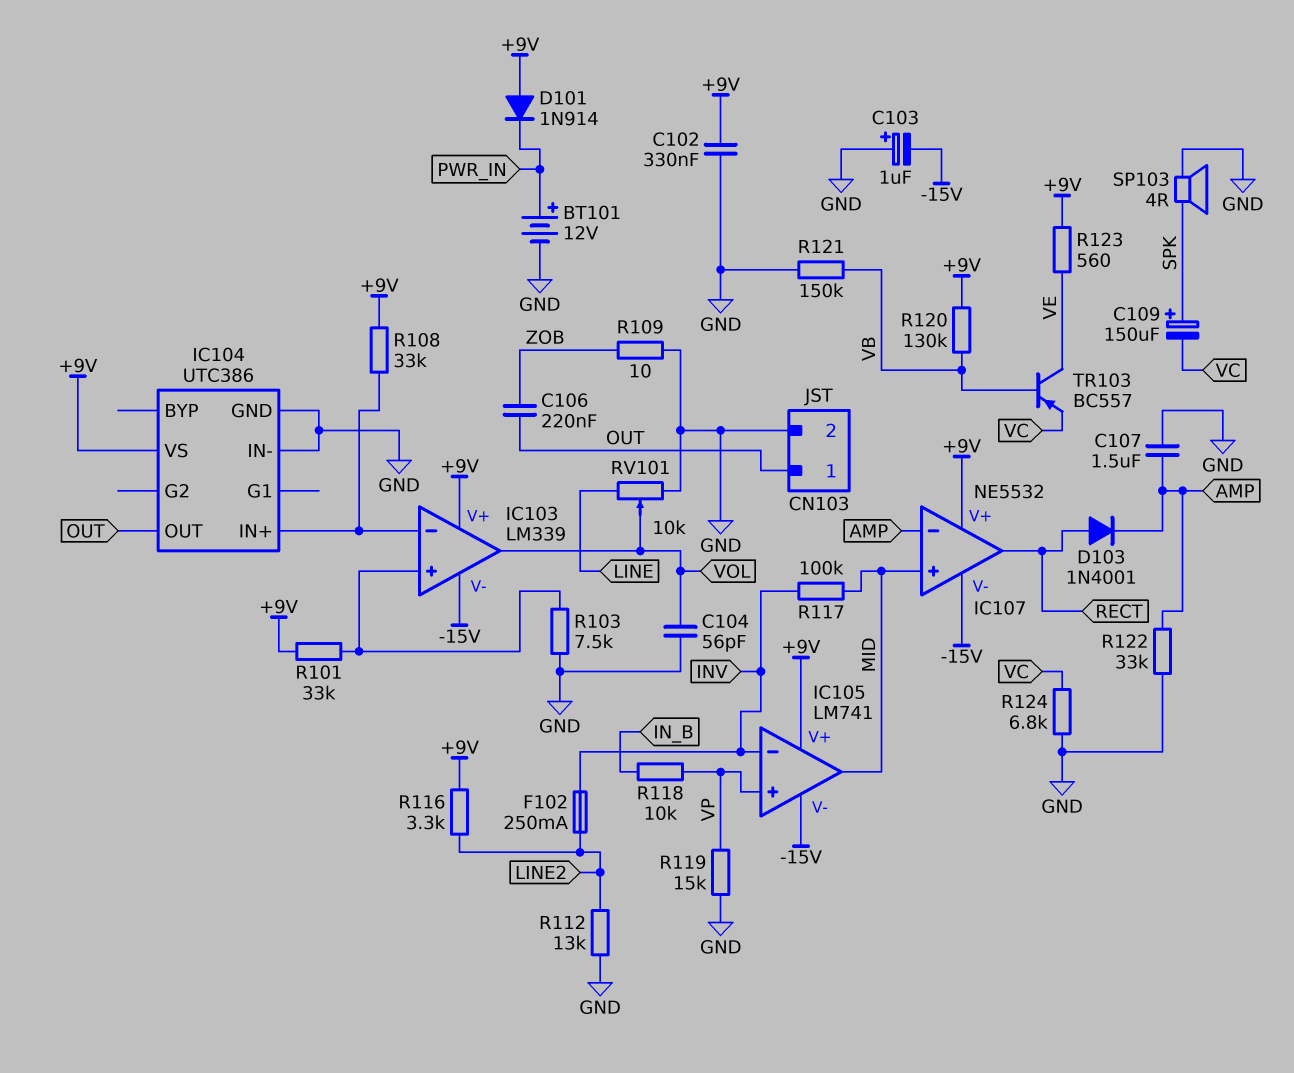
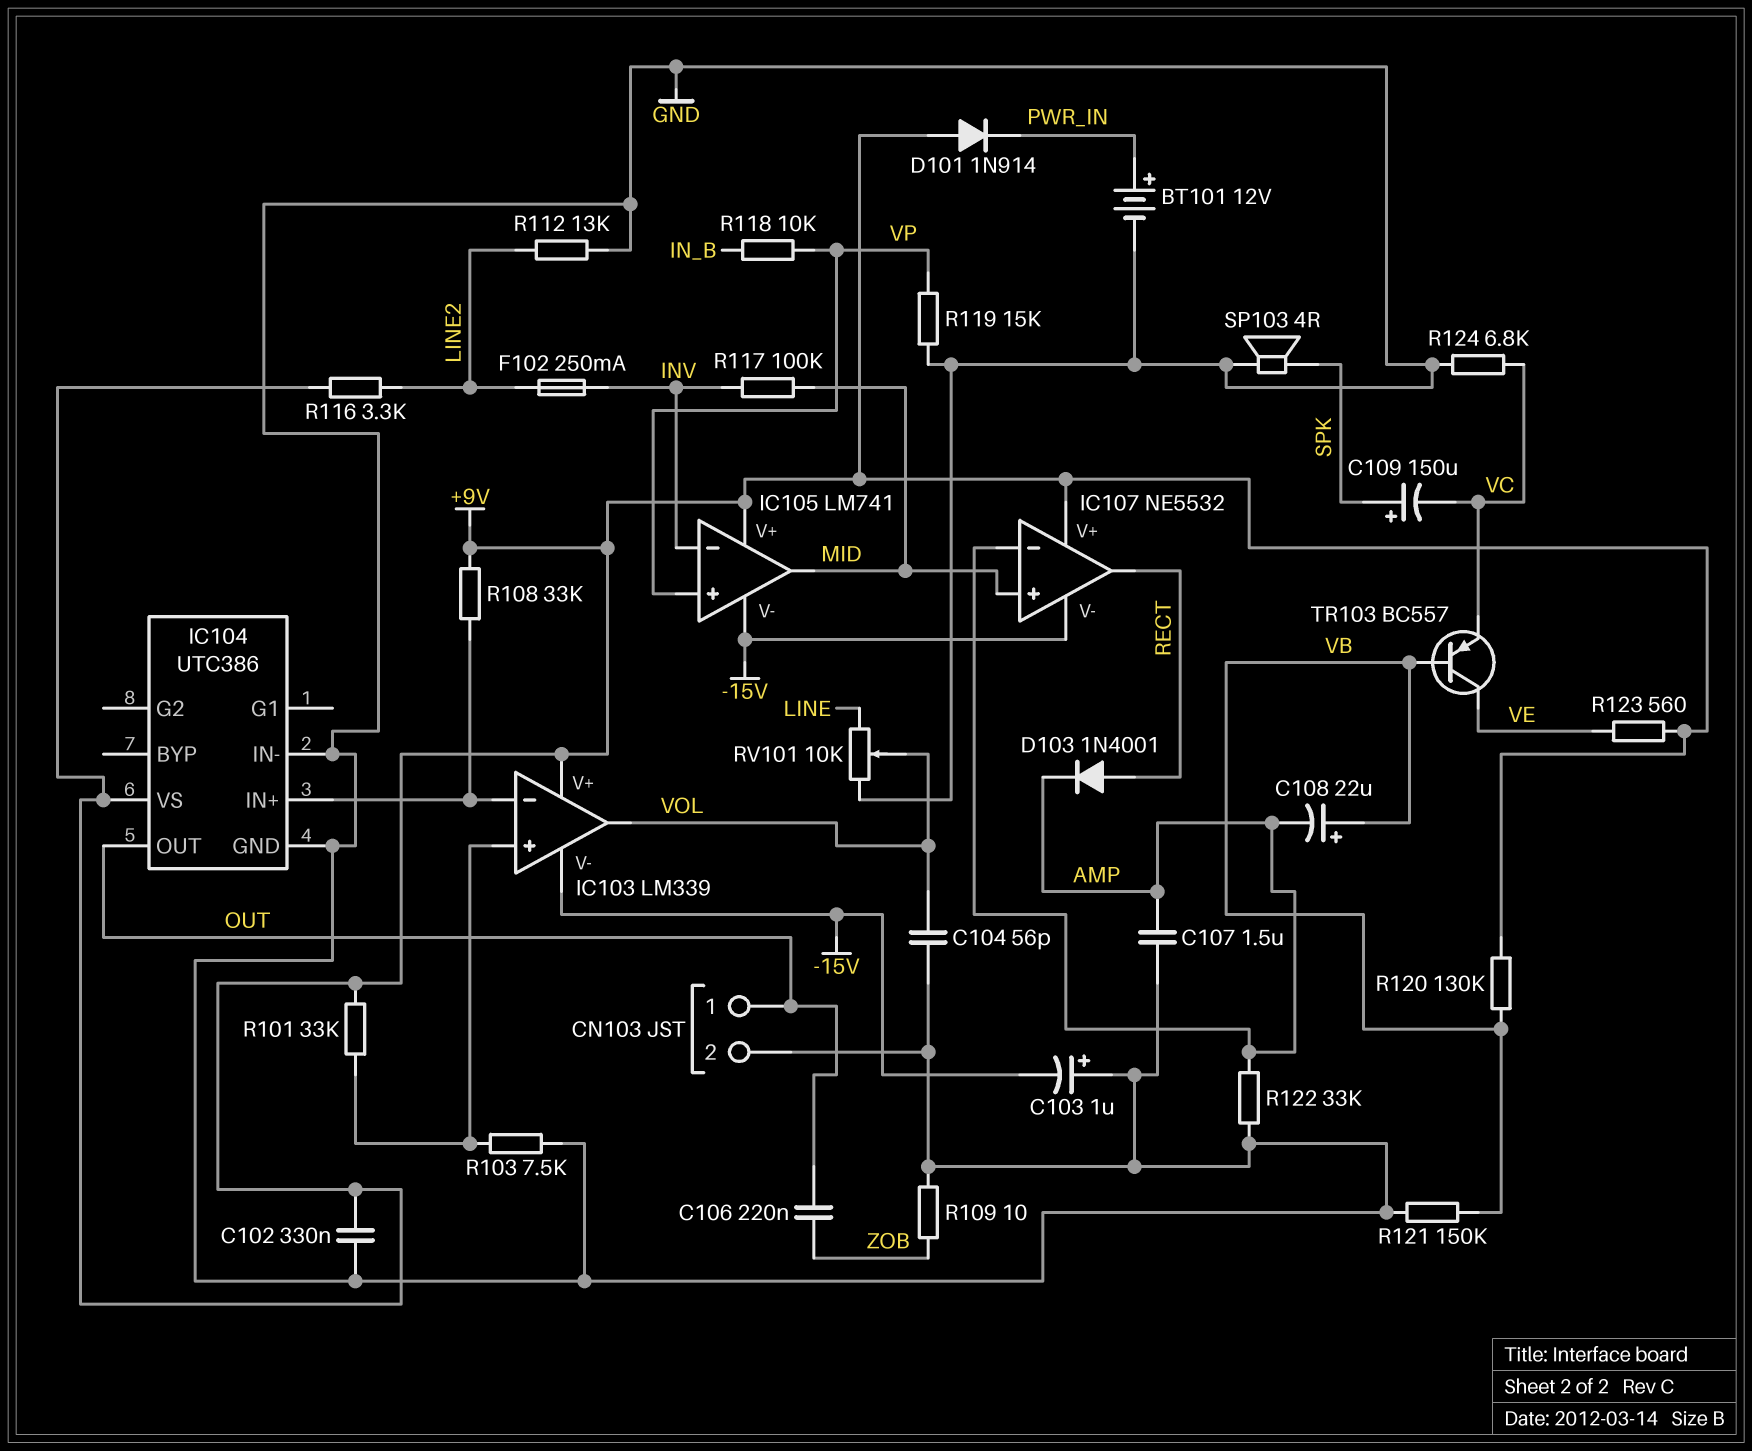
C108: none -> 22uF (plus VB, minus AMP)

